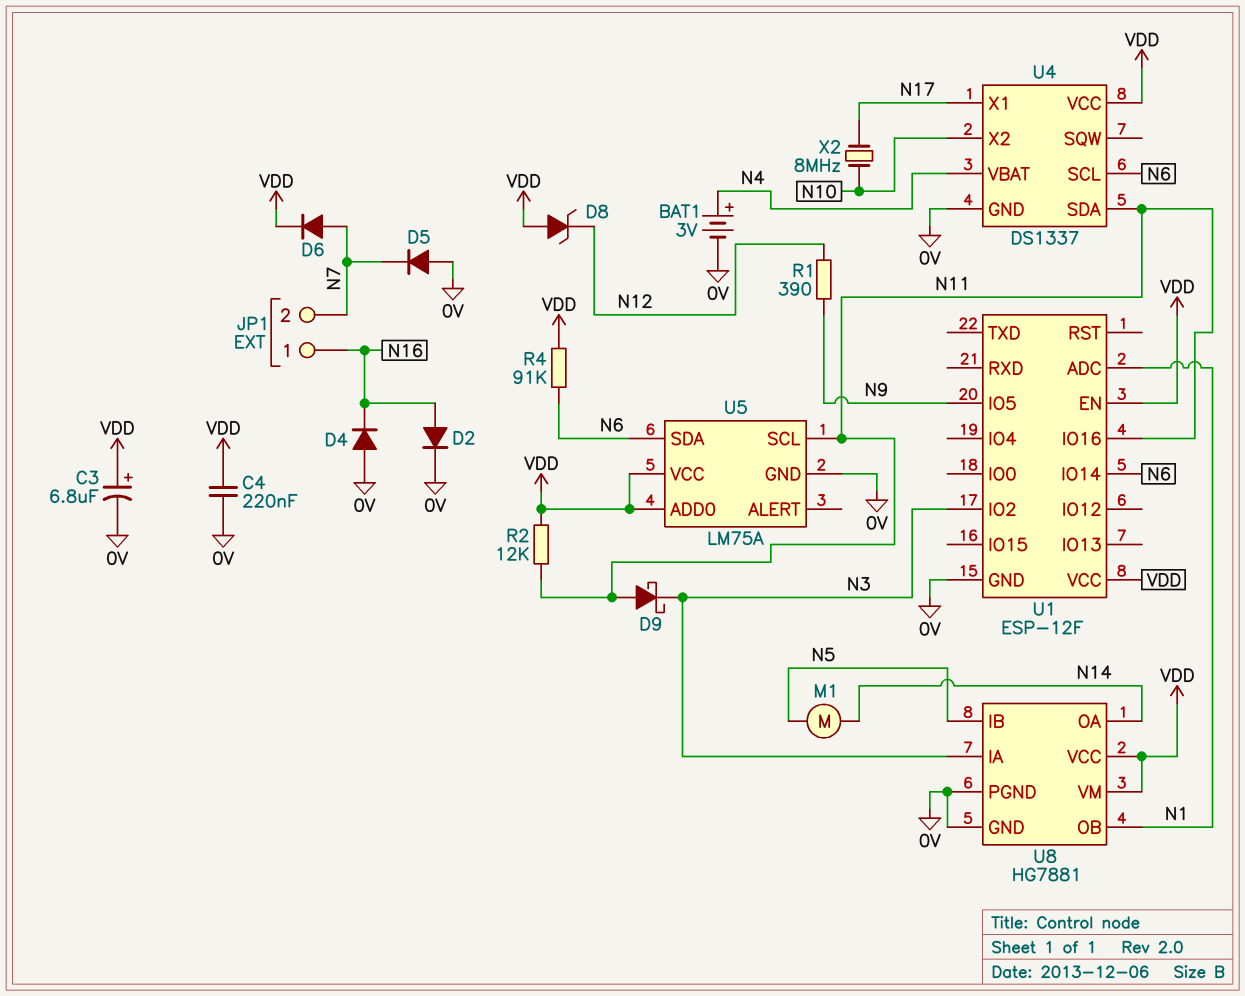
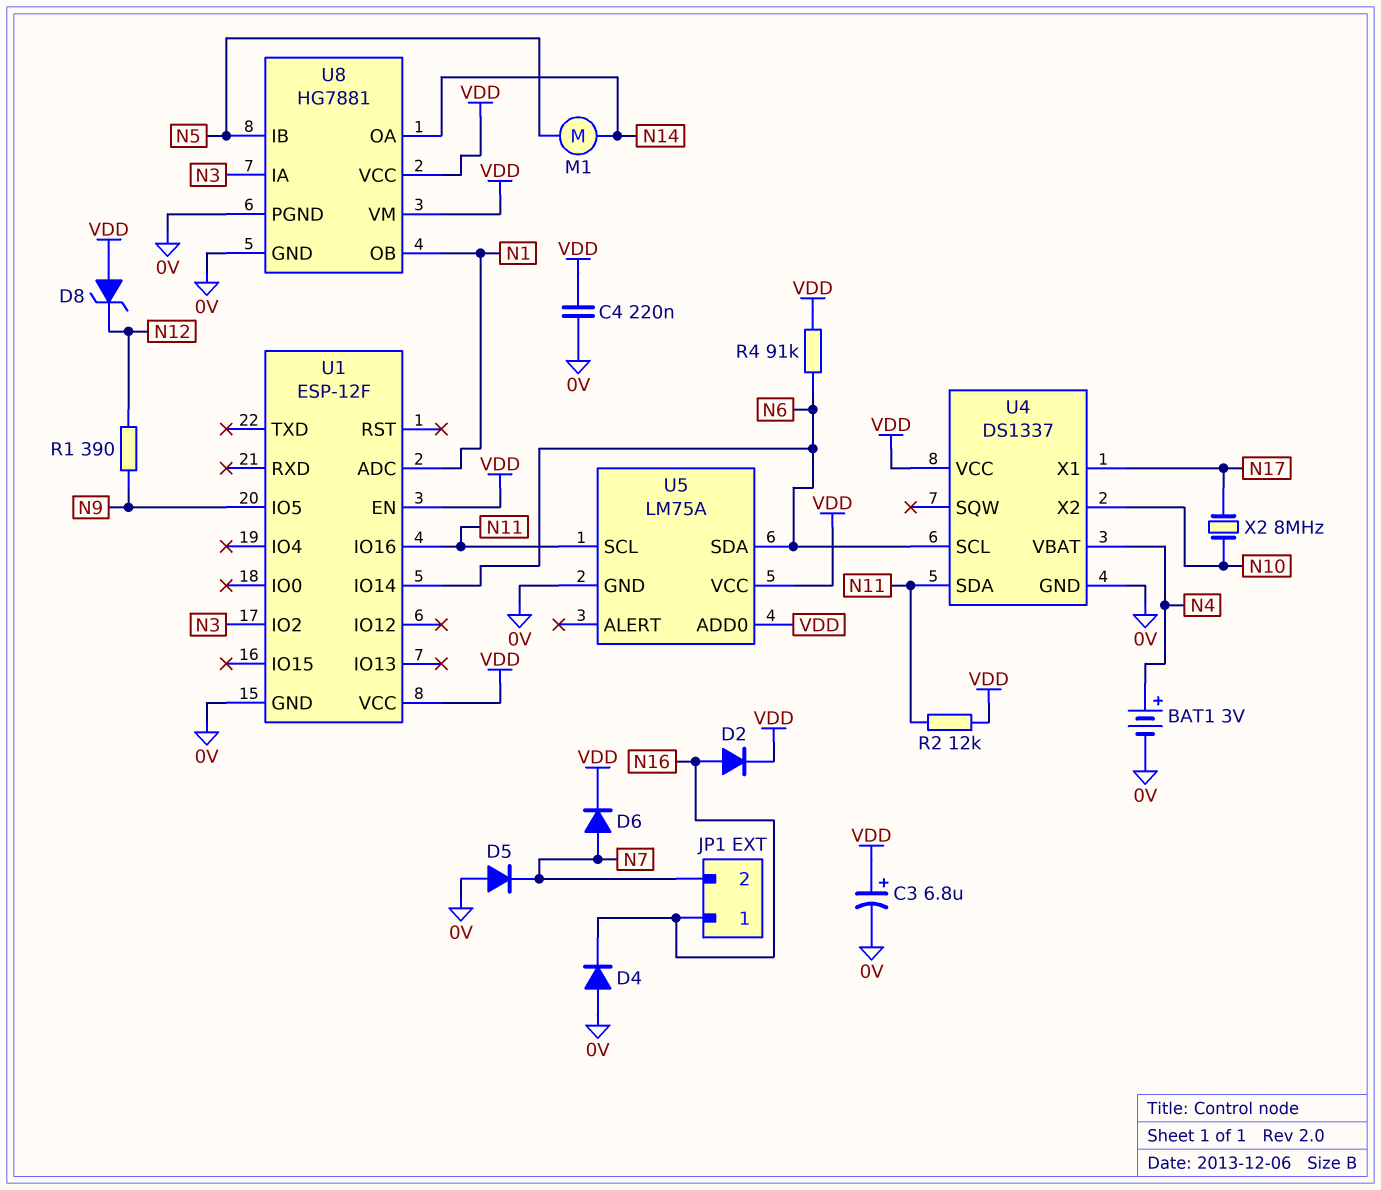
D2: diode (A N16, K 0V) -> diode (A N16, K VDD)
D9: schottky (A N11, K N3) -> none

